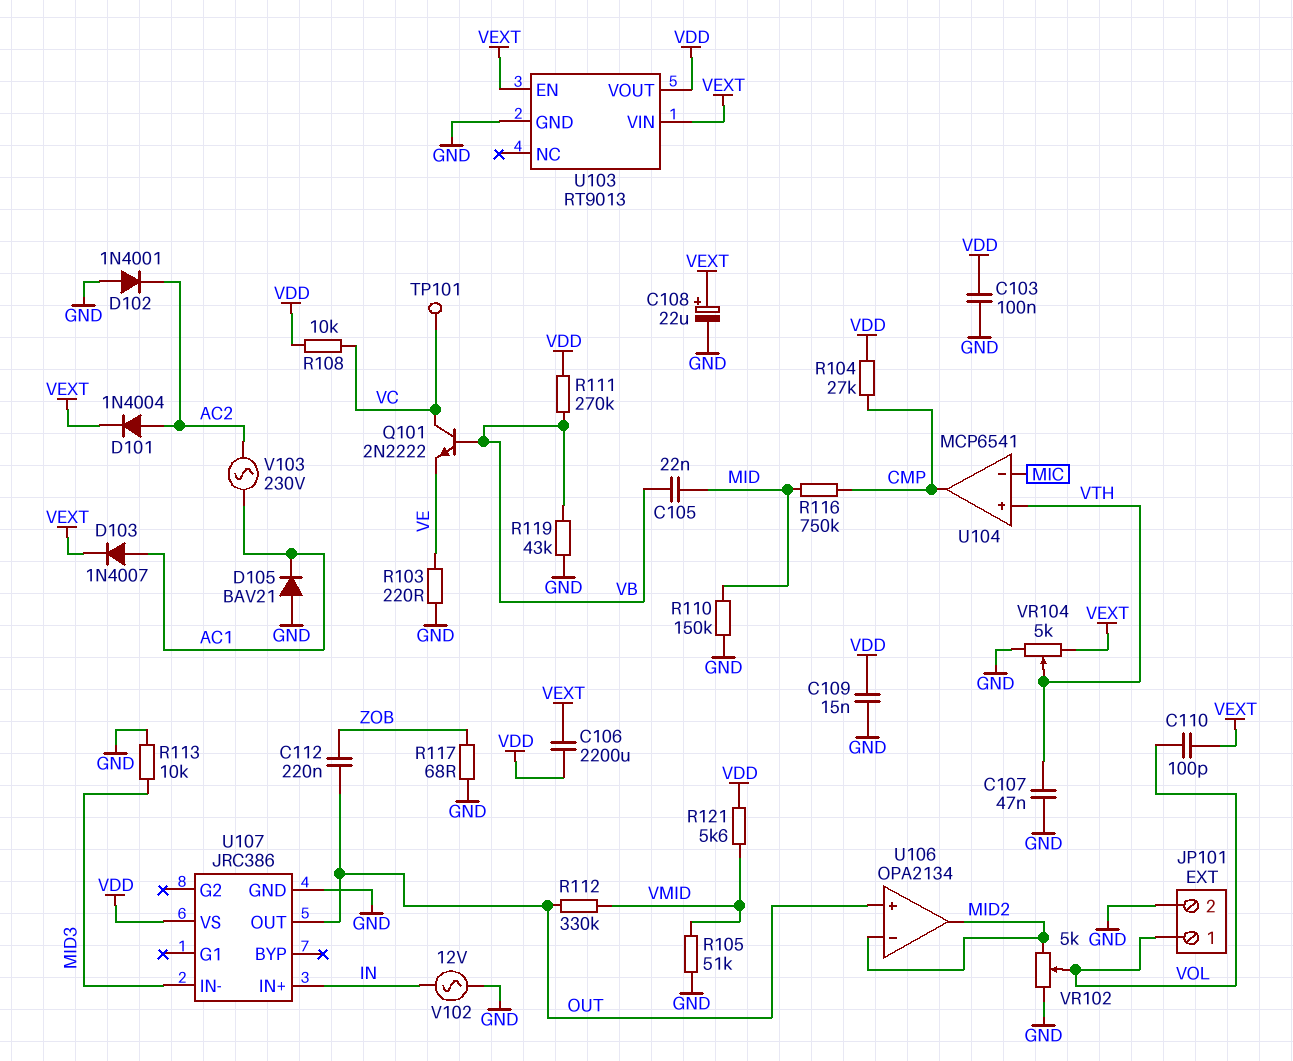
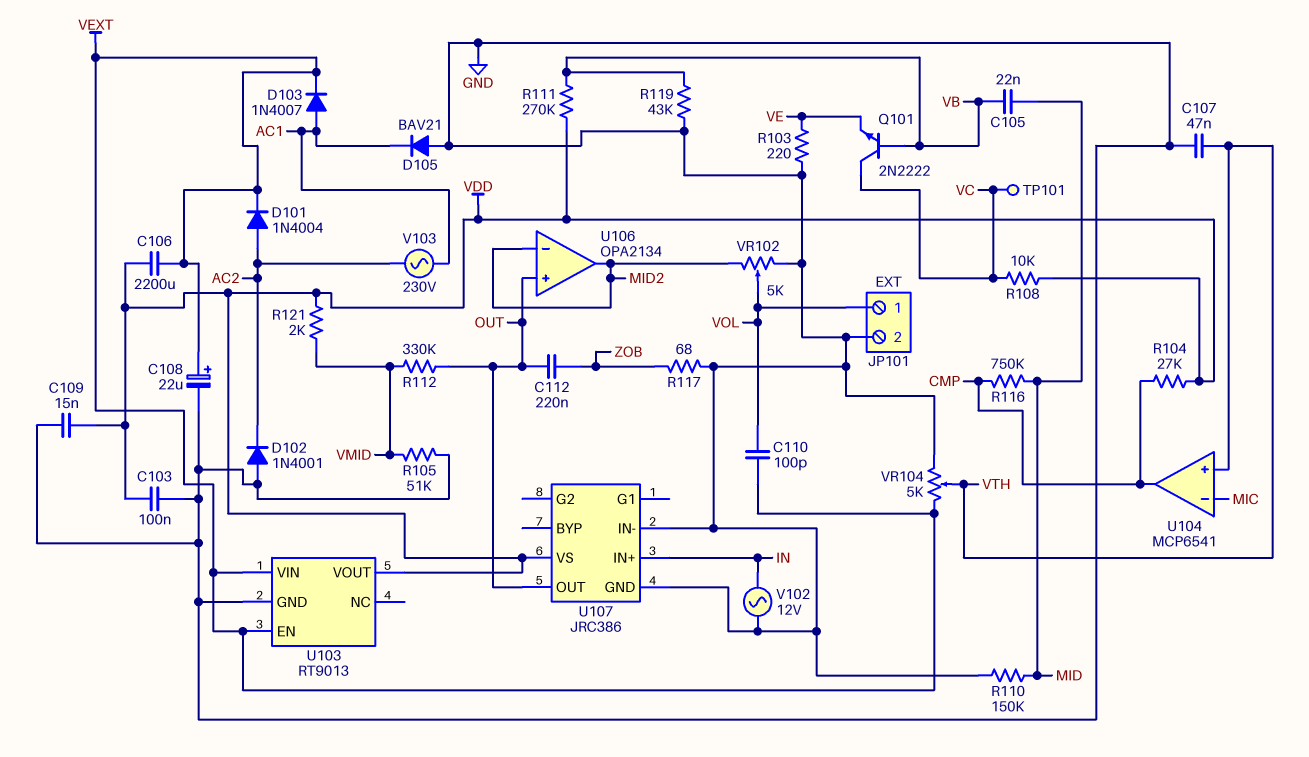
R113: 10k (GND, MID3) -> none
R121: 5.6k (VDD, VMID) -> 2k (VDD, VMID)
U107 pin IN-: MID3 -> GND

